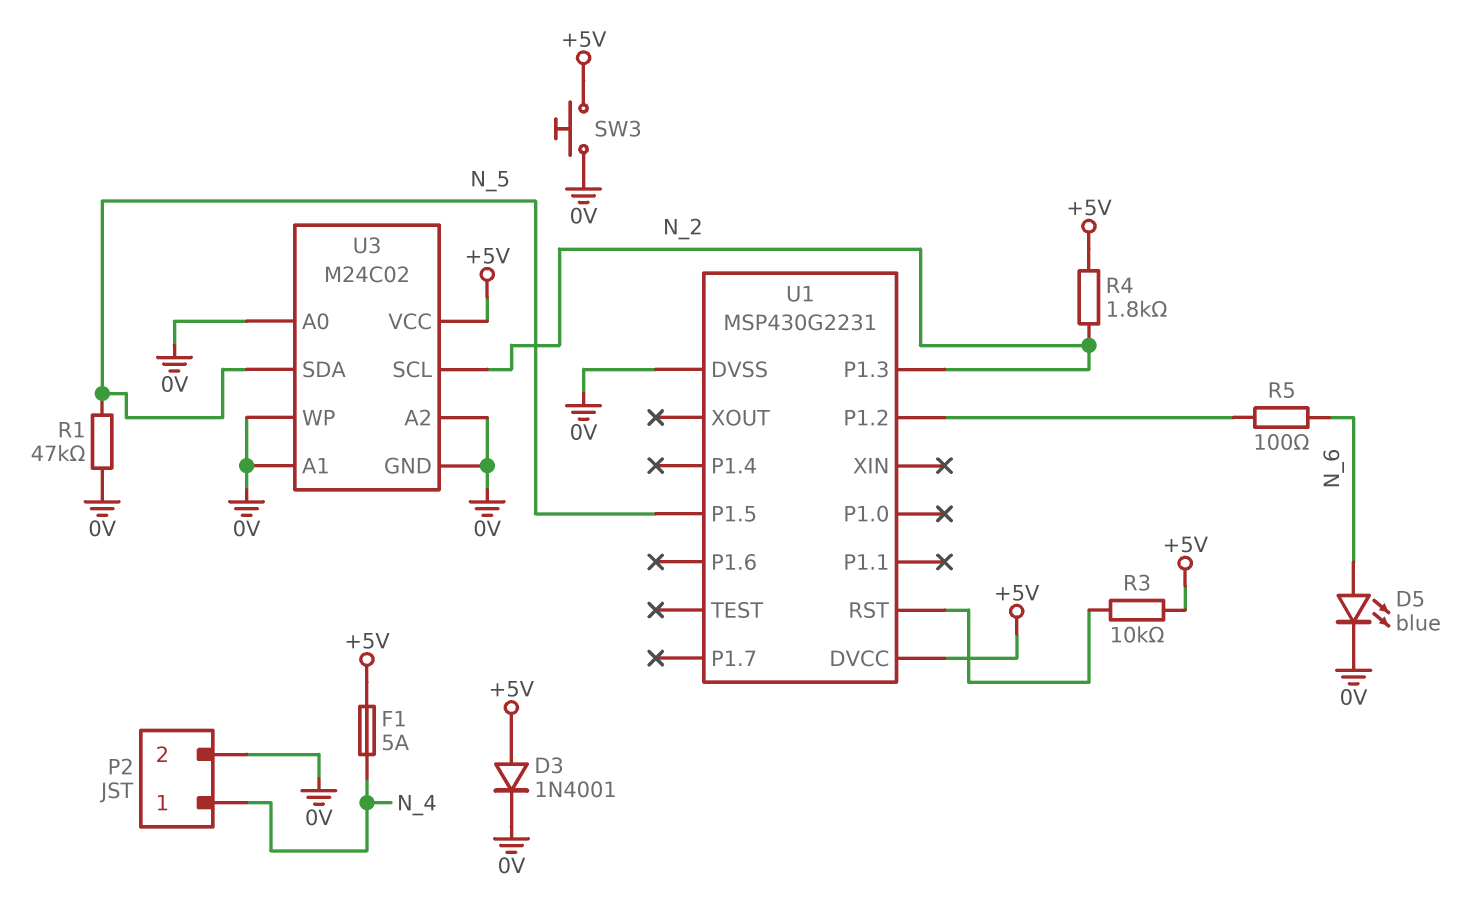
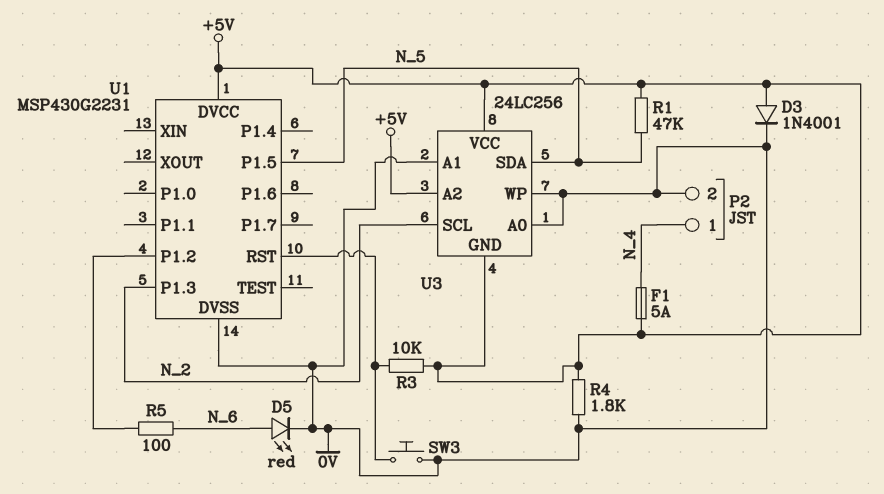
D5: LED blue (A N_6, K 0V) -> LED red (A N_6, K 0V)
R1: 47k (0V, N_5) -> 47k (+5V, N_5)
R4: 1.8k (+5V, N_2) -> 1.8k (+5V, 0V)
SW3: button (+5V, 0V) -> button (0V, U1/RST)
U3: M24C02 -> 24LC256
U3 pin A2: 0V -> +5V
U3 pin GND: 0V -> +5V

